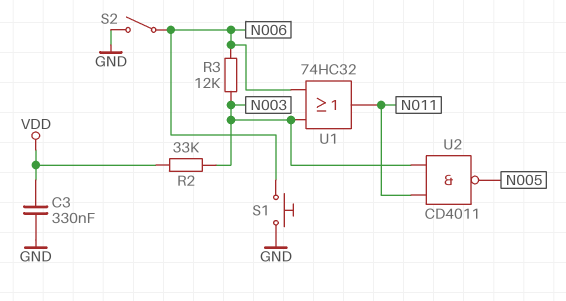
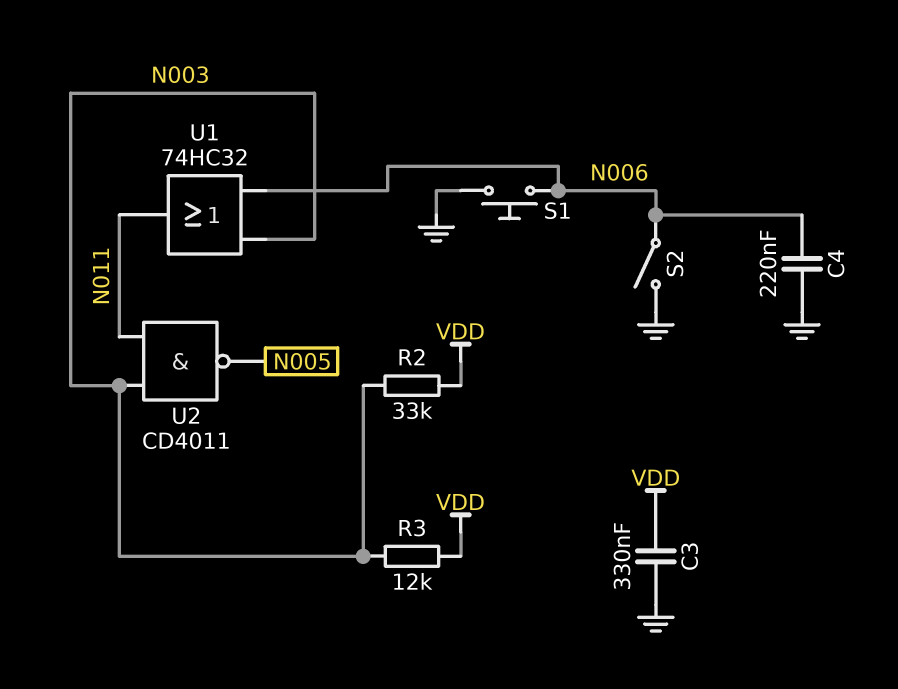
C4: none -> 220nF (GND, N006)
R3: 12k (N003, N006) -> 12k (N003, VDD)

